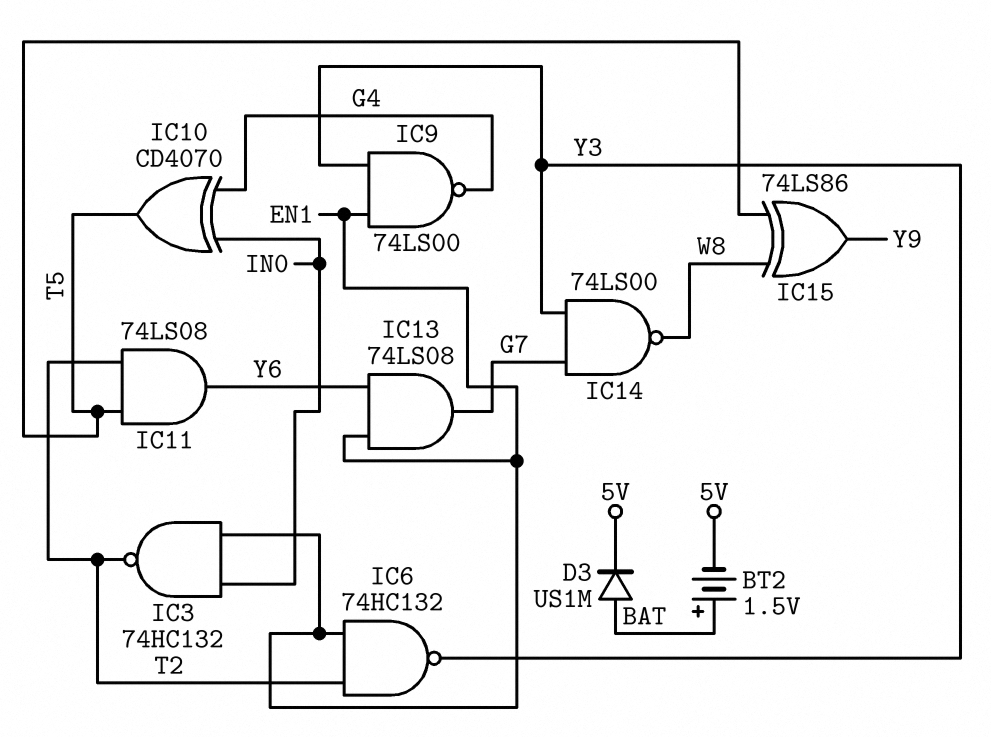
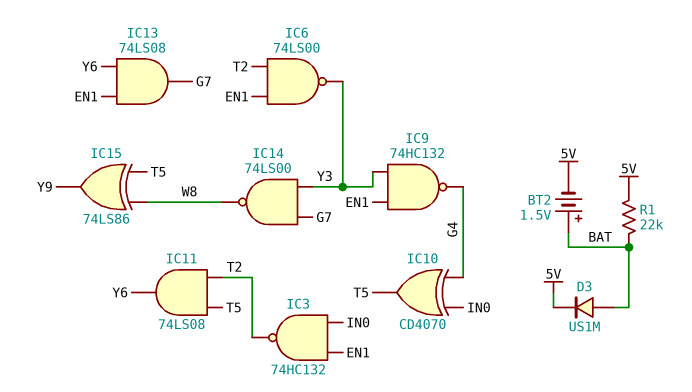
IC6: NAND 74HC132 (in EN1, in T2, out Y3) -> NAND 74LS00 (in EN1, in T2, out Y3)
IC9: NAND 74LS00 (in EN1, in Y3, out G4) -> NAND 74HC132 (in EN1, in Y3, out G4)
R1: none -> 22k (5V, BAT)

